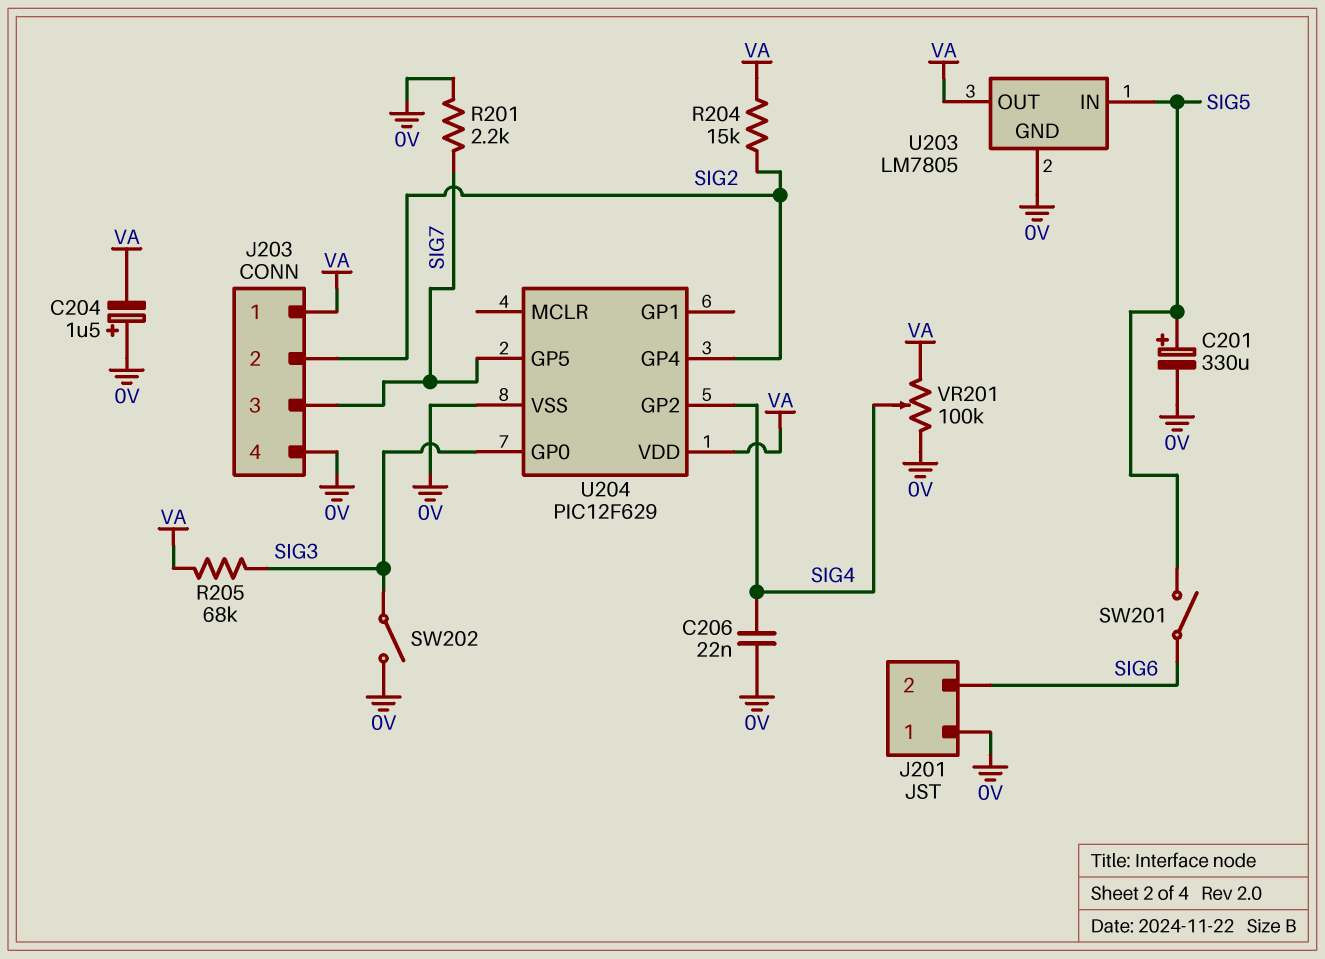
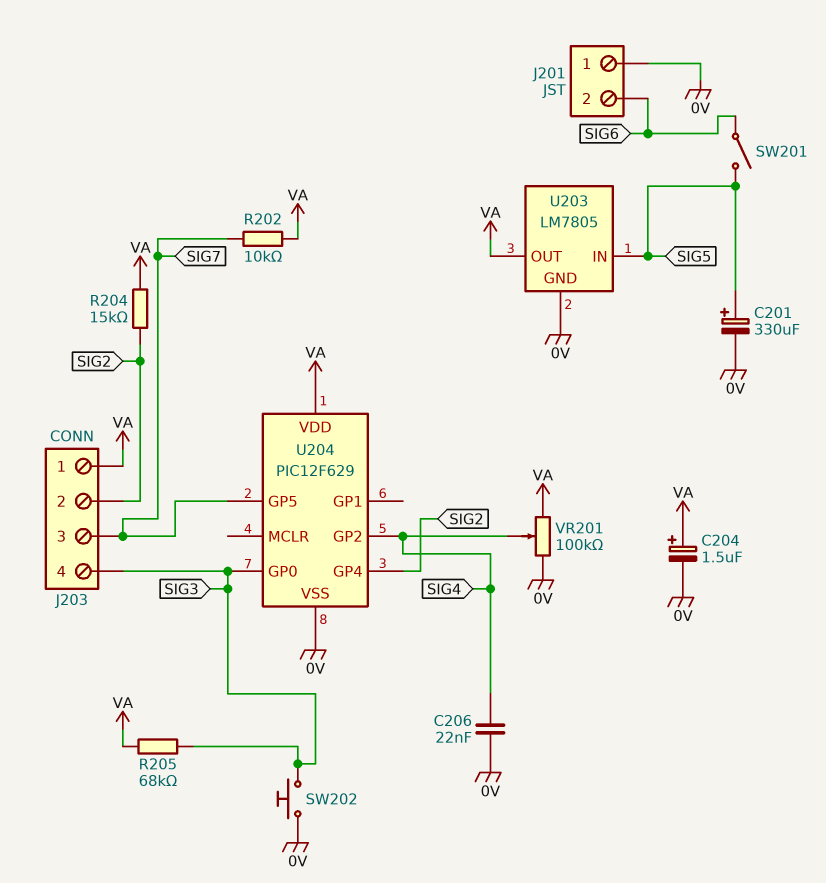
C204: 1.5uF (plus 0V, minus VA) -> 1.5uF (plus VA, minus 0V)
J203 pin 4: 0V -> SIG3
R201: 2.2k (0V, SIG7) -> none
R202: none -> 10k (SIG7, VA)
SW202: switch (0V, SIG3) -> button (0V, SIG3)

